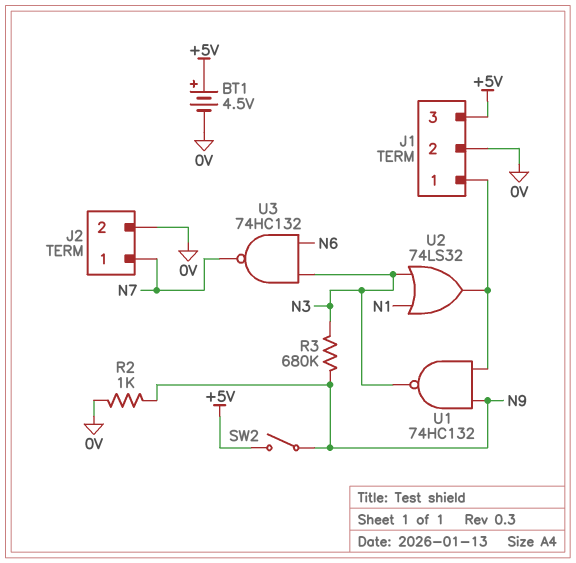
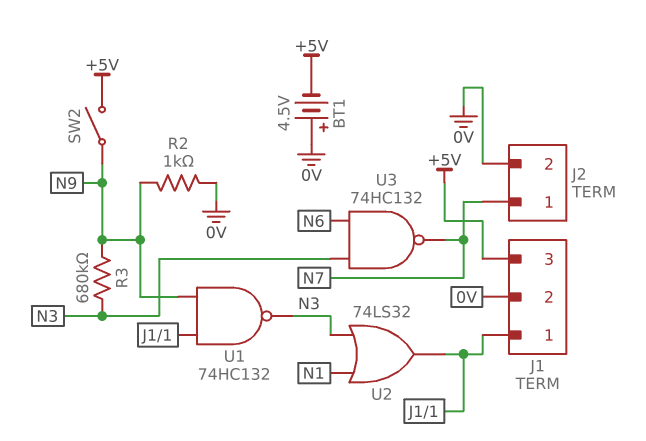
BT1: 4.5V (plus +5V, minus 0V) -> 4.5V (plus 0V, minus +5V)

